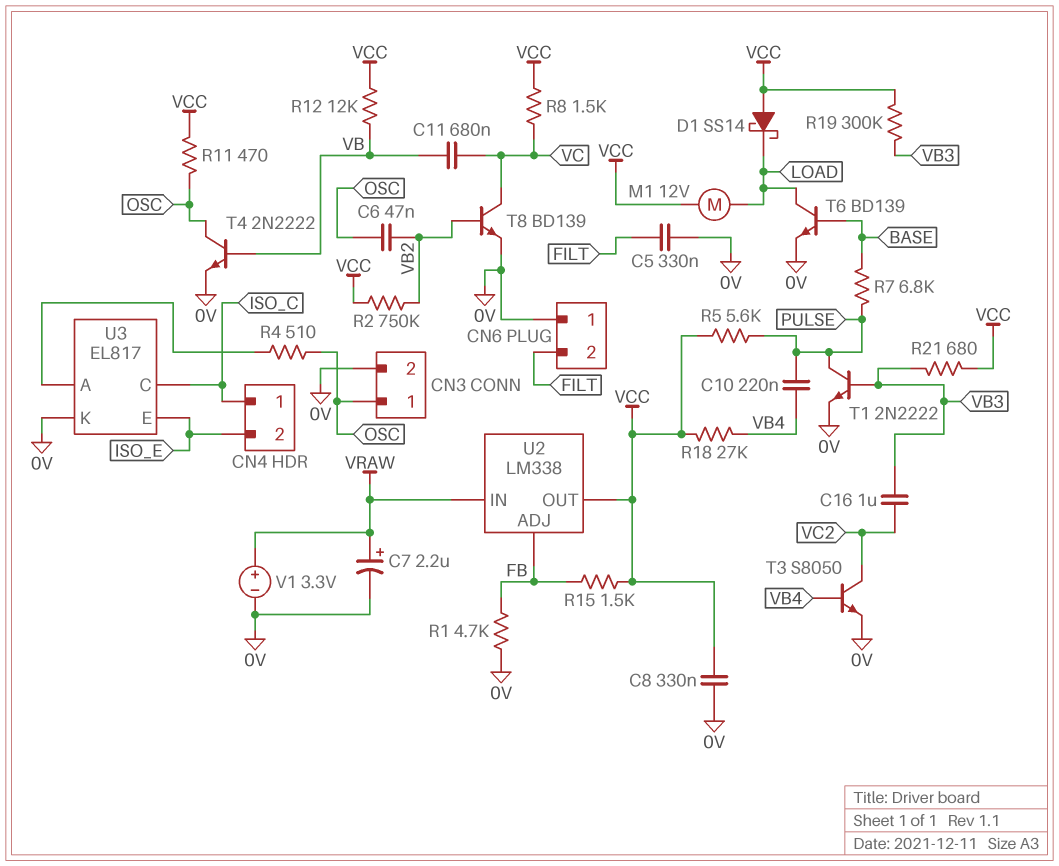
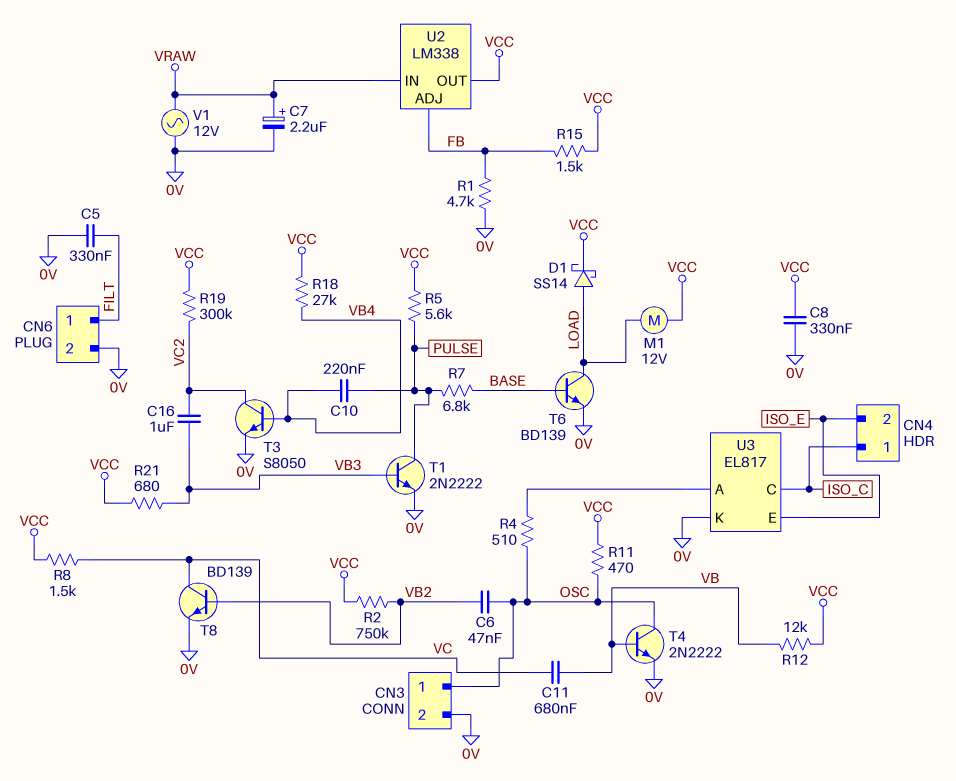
CN6 pin 1: 0V -> FILT
CN6 pin 2: FILT -> 0V
D1: schottky SS14 (A VCC, K LOAD) -> schottky SS14 (A LOAD, K VCC)
R19: 300k (VB3, VCC) -> 300k (VC2, VCC)
V1: 3.3V (plus VRAW, minus 0V) -> AC 12V (0V, VRAW)

